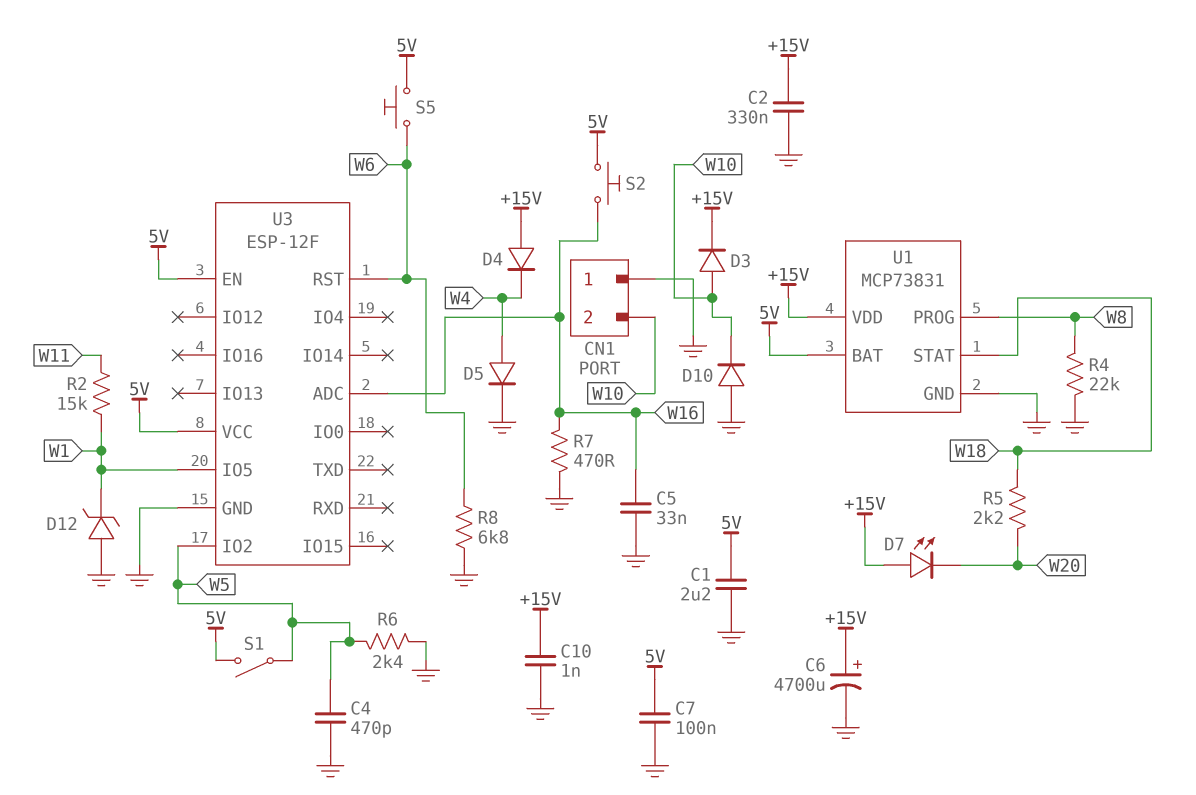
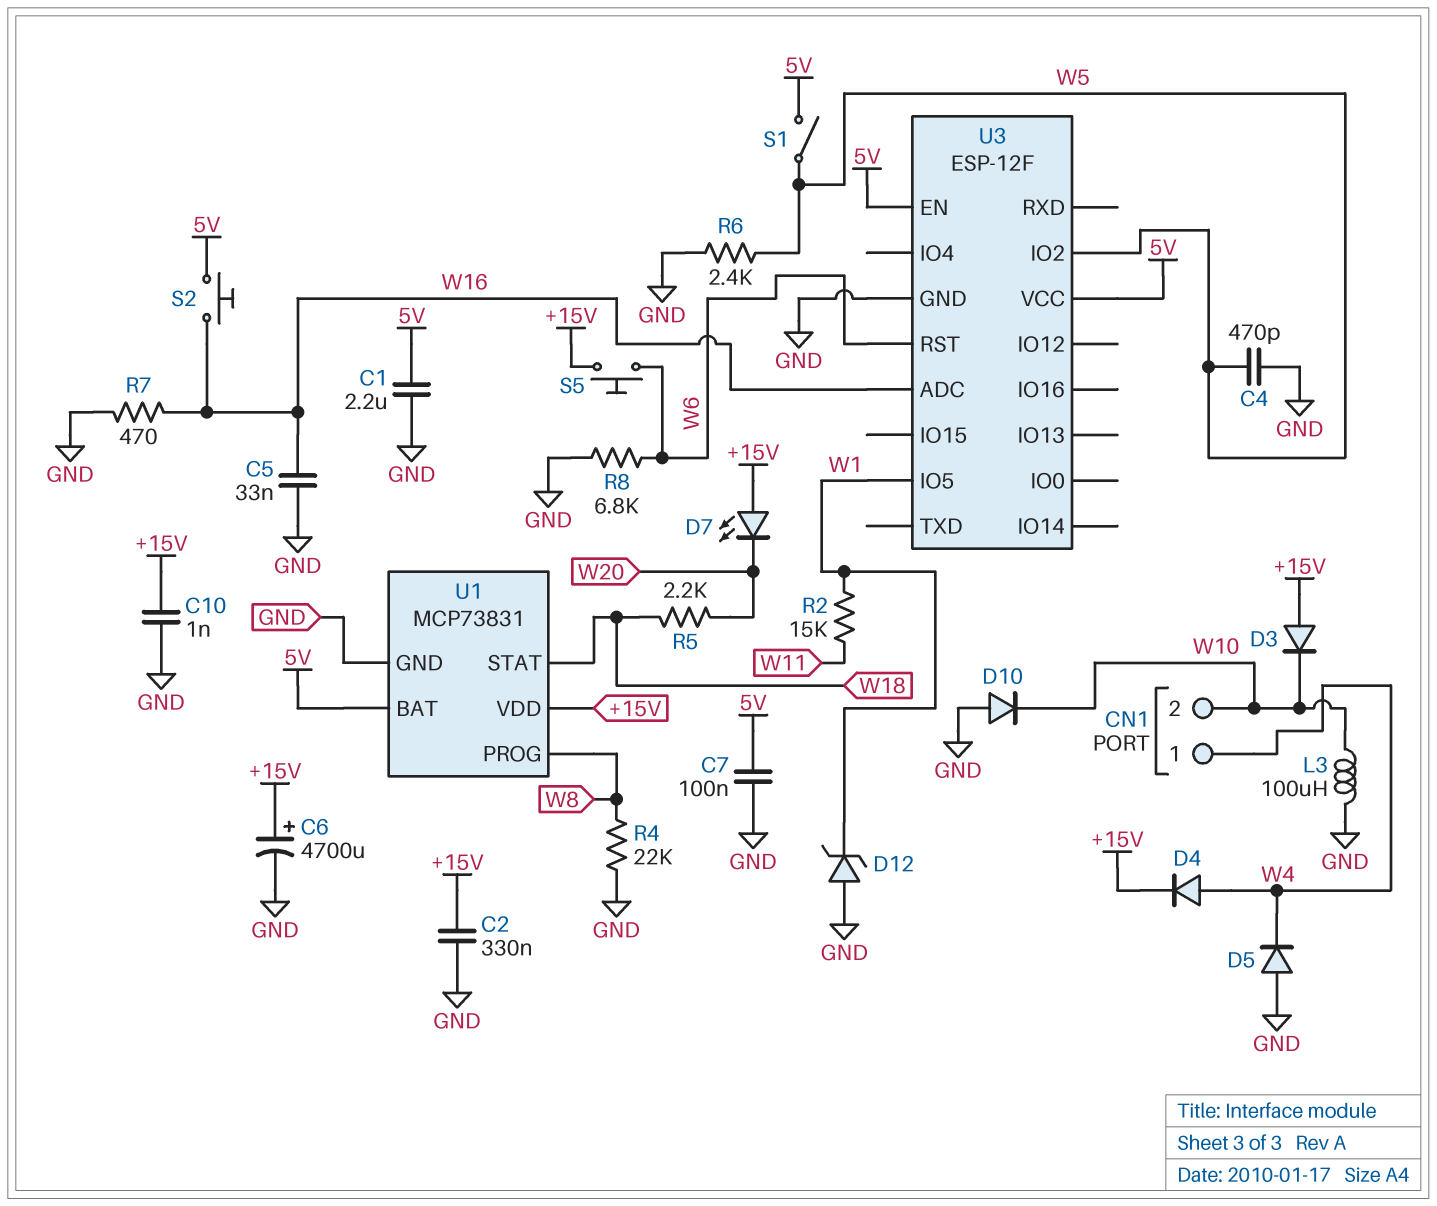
CN1 pin 1: GND -> W4
D3: diode (A W10, K +15V) -> diode (A +15V, K W10)
D4: diode (A +15V, K W4) -> diode (A W4, K +15V)
D5: diode (A W4, K GND) -> diode (A GND, K W4)
L3: none -> 100uH (GND, W10)
S5: button (5V, W6) -> button (+15V, W6)

